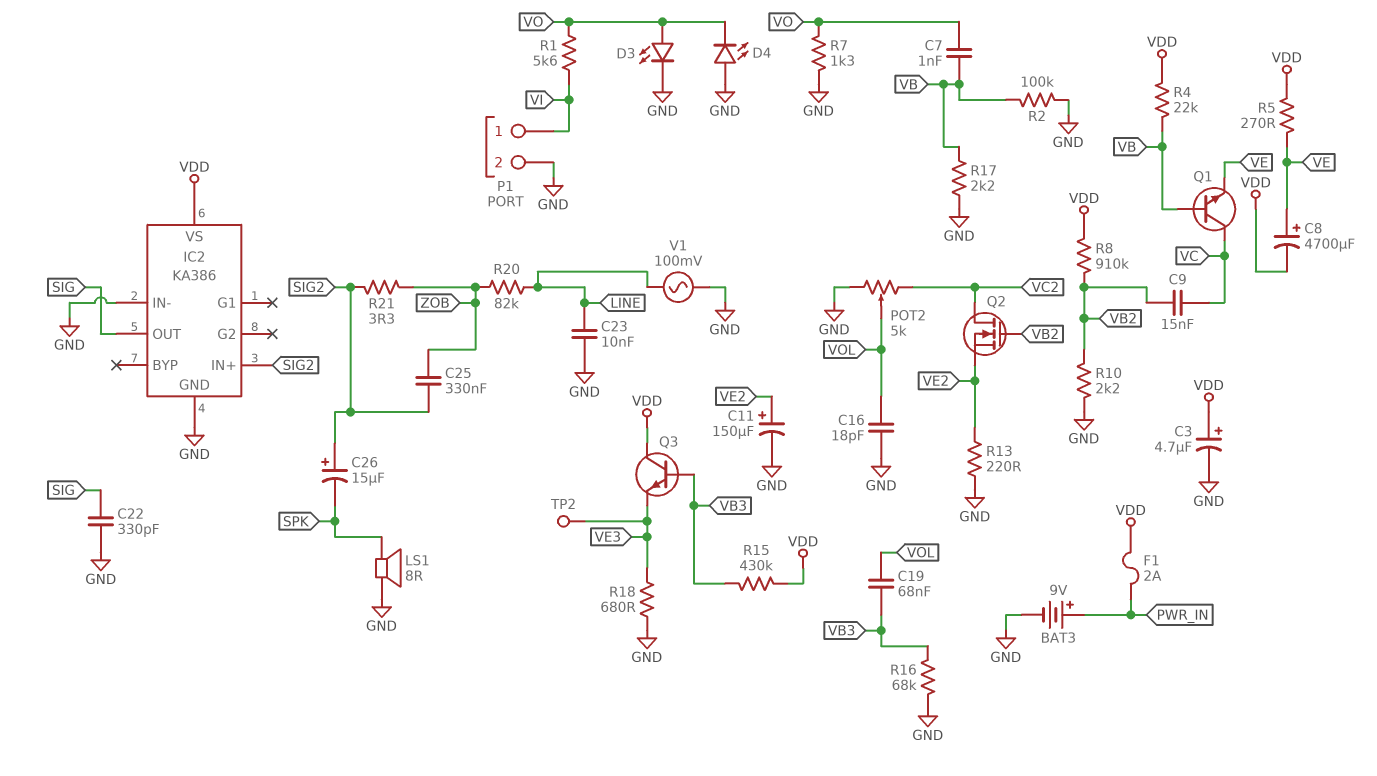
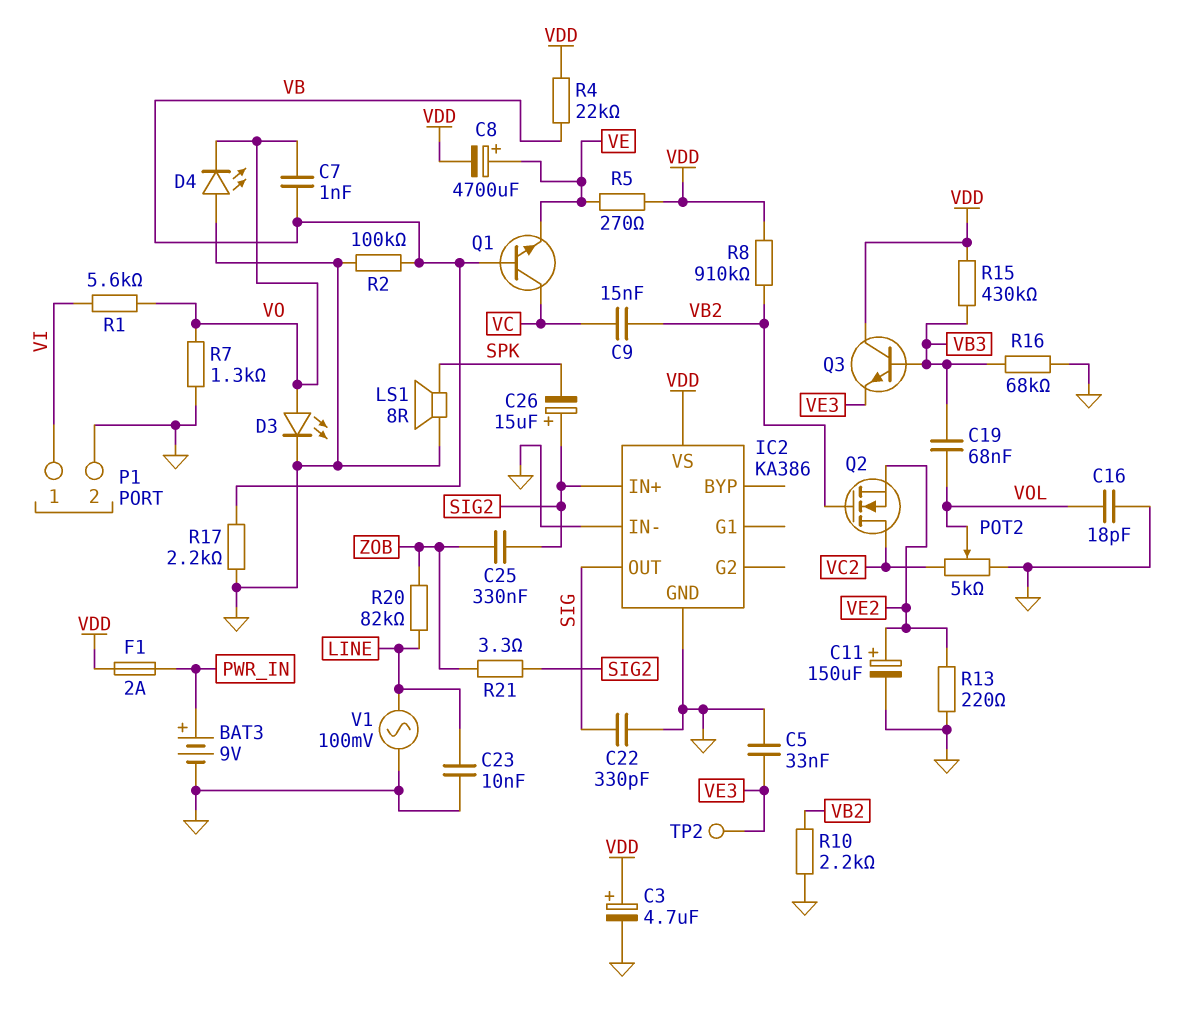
C5: none -> 33nF (GND, VE3)
R18: 680 (GND, VE3) -> none

